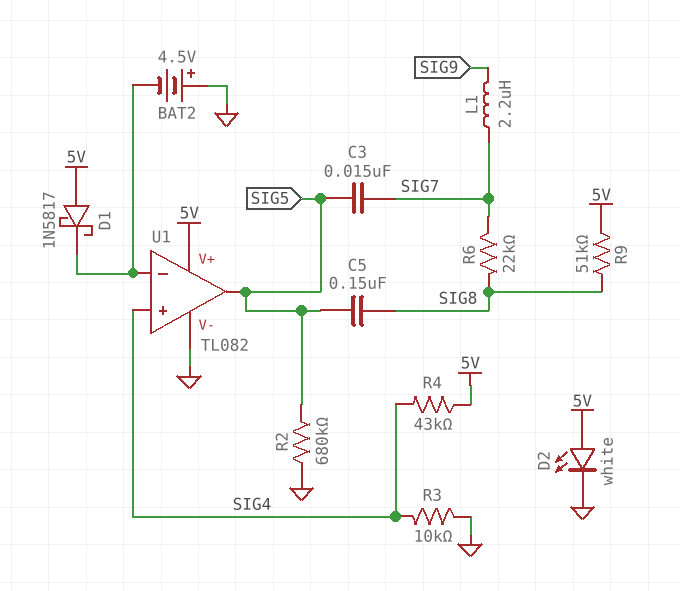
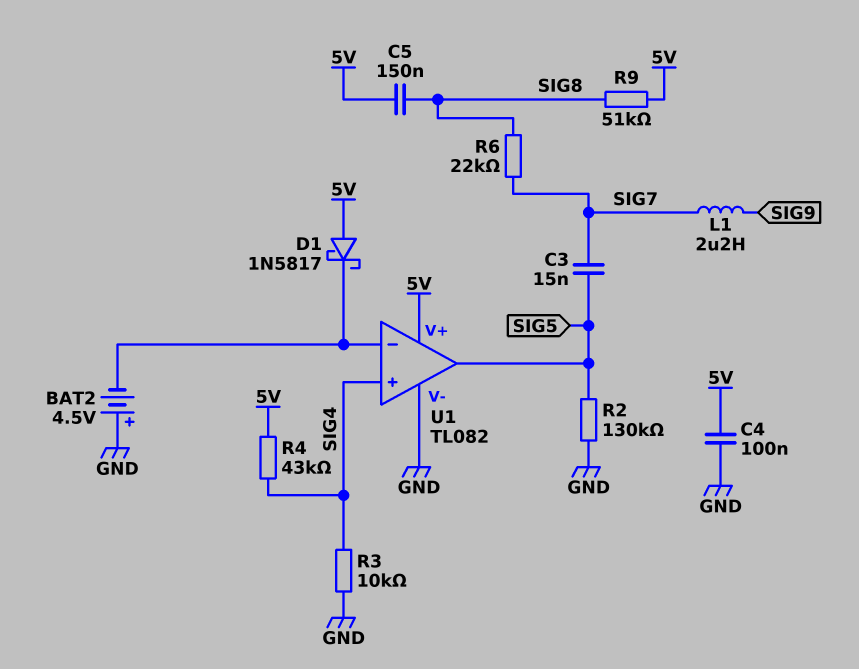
C4: none -> 100nF (5V, GND)
C5: 150nF (SIG5, SIG8) -> 150nF (5V, SIG8)
D2: LED white (A 5V, K GND) -> none
R2: 680k (GND, SIG5) -> 130k (GND, SIG5)

